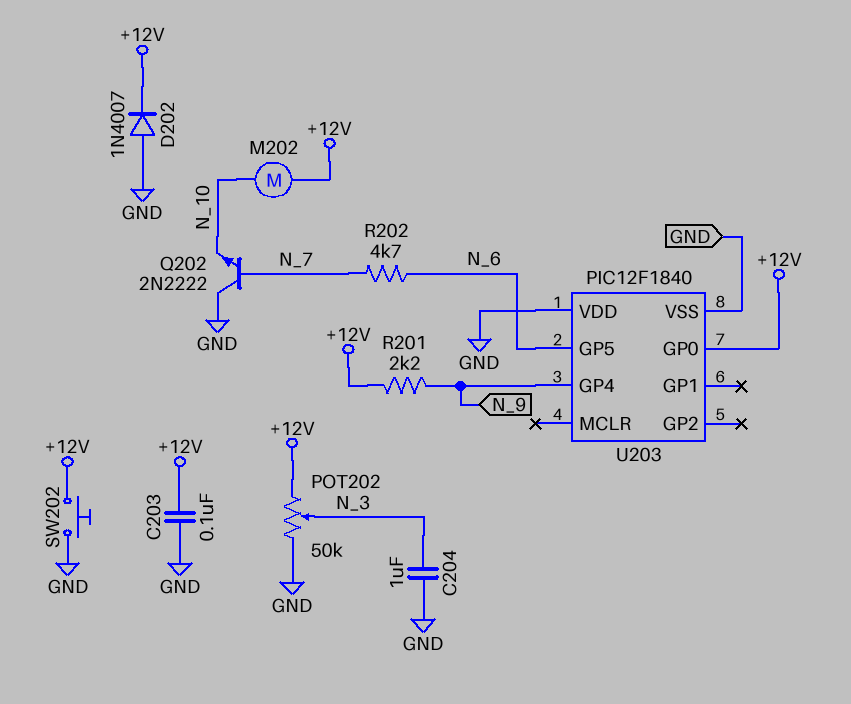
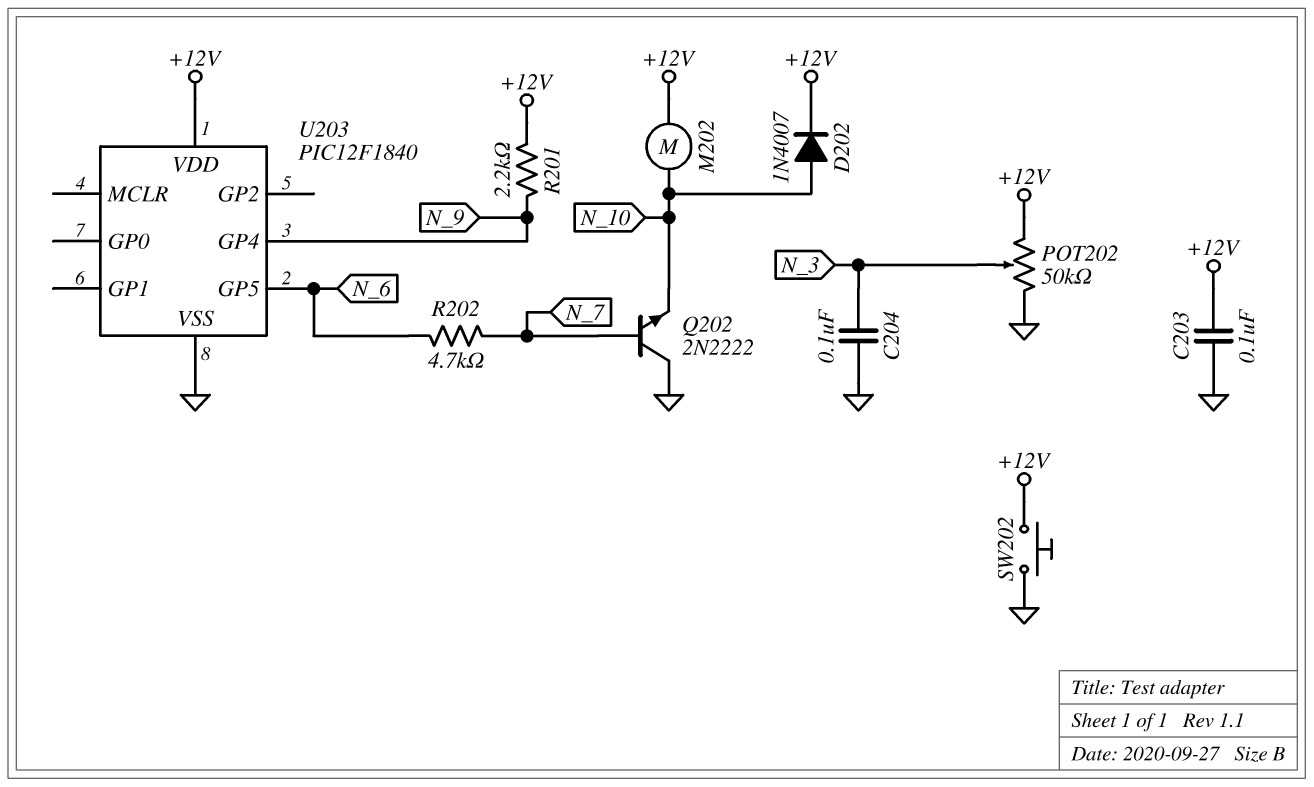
C204: 1uF (GND, N_3) -> 100nF (GND, N_3)
D202: diode 1N4007 (A GND, K +12V) -> diode 1N4007 (A N_10, K +12V)
U203 pin GP0: +12V -> none
U203 pin VDD: GND -> +12V

